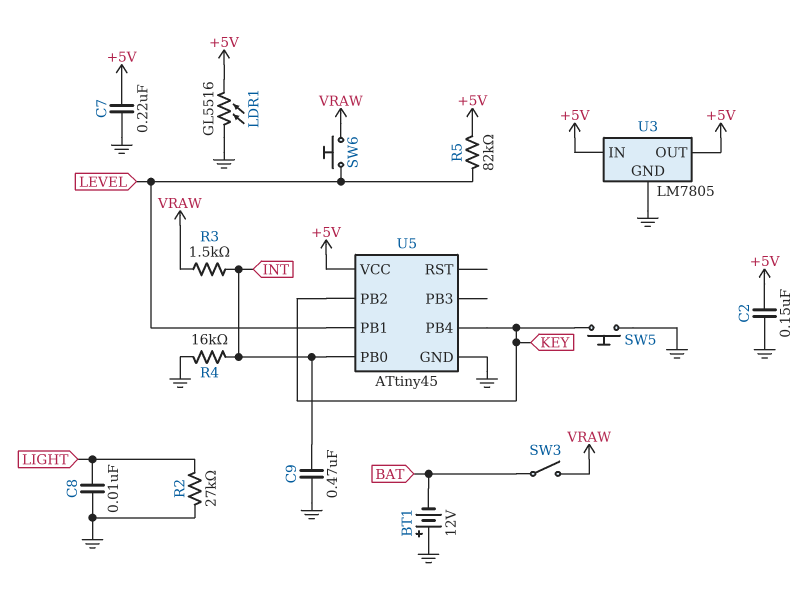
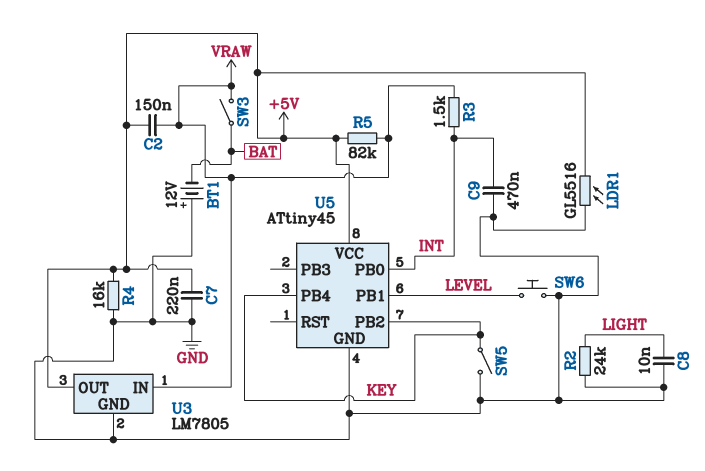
C2: 150nF (+5V, GND) -> 150nF (+5V, VRAW)
R2: 27k (GND, LIGHT) -> 24k (GND, LIGHT)
R4: 16k (GND, INT) -> 16k (+5V, GND)
R5: 82k (+5V, LEVEL) -> 82k (+5V, VRAW)
SW5: button (GND, KEY) -> switch (GND, KEY)
SW6: button (LEVEL, VRAW) -> button (GND, LEVEL)
U3 pin IN: +5V -> VRAW

